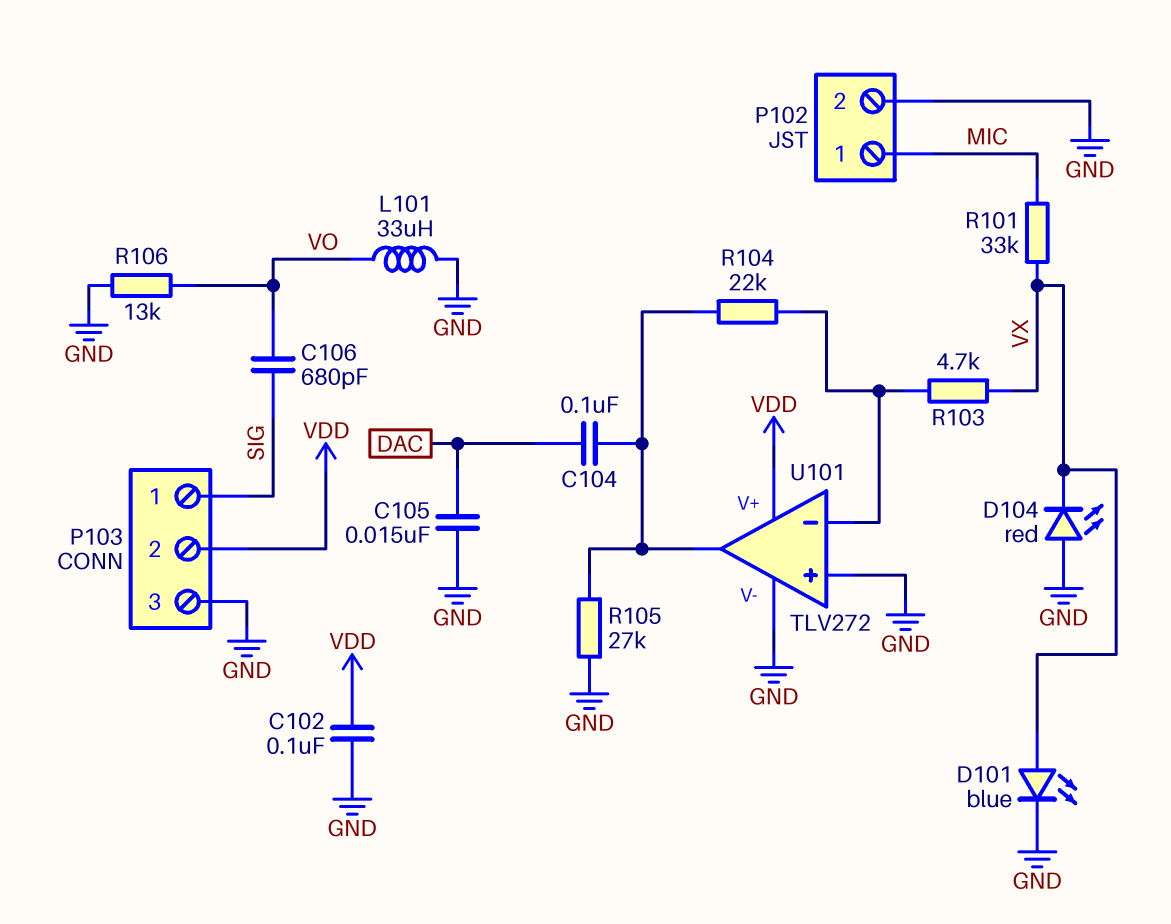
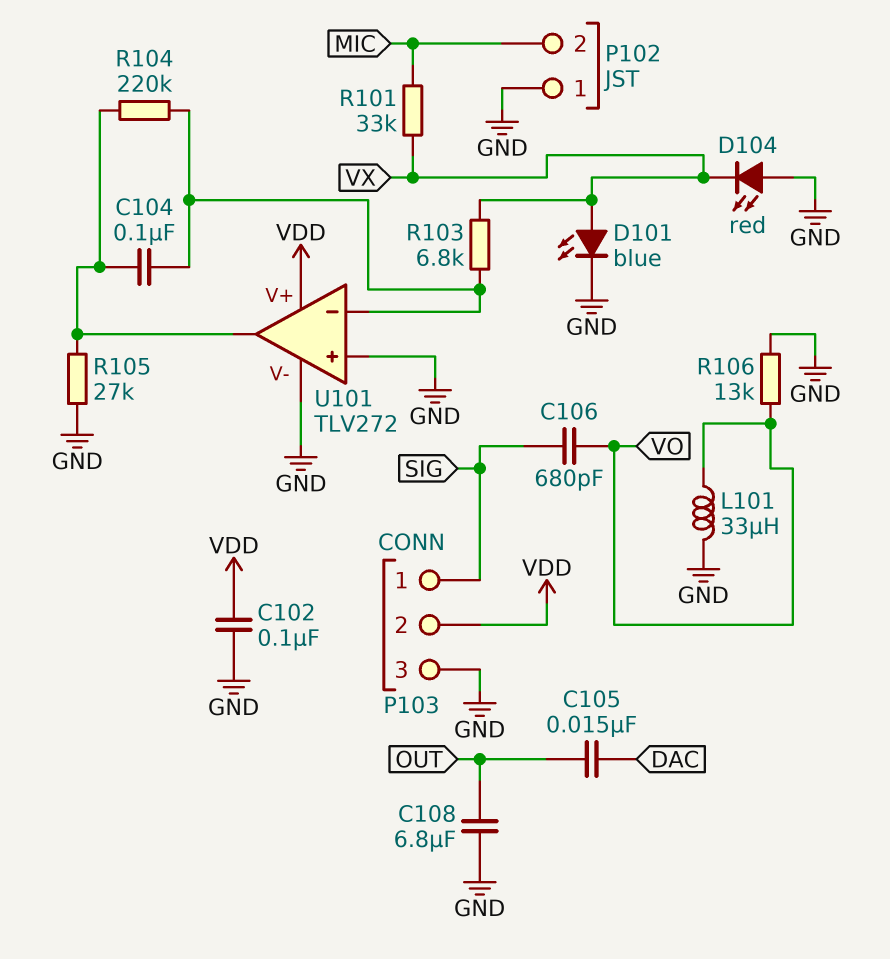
C104: 100nF (DAC, U101/out) -> 100nF (U101/in-, U101/out)
C105: 15nF (DAC, GND) -> 15nF (DAC, OUT)
C108: none -> 6.8uF (GND, OUT)
P102 pin 1: MIC -> GND
P102 pin 2: GND -> MIC
R103: 4.7k (U101/in-, VX) -> 6.8k (U101/in-, VX)
R104: 22k (U101/in-, U101/out) -> 220k (U101/in-, U101/out)

